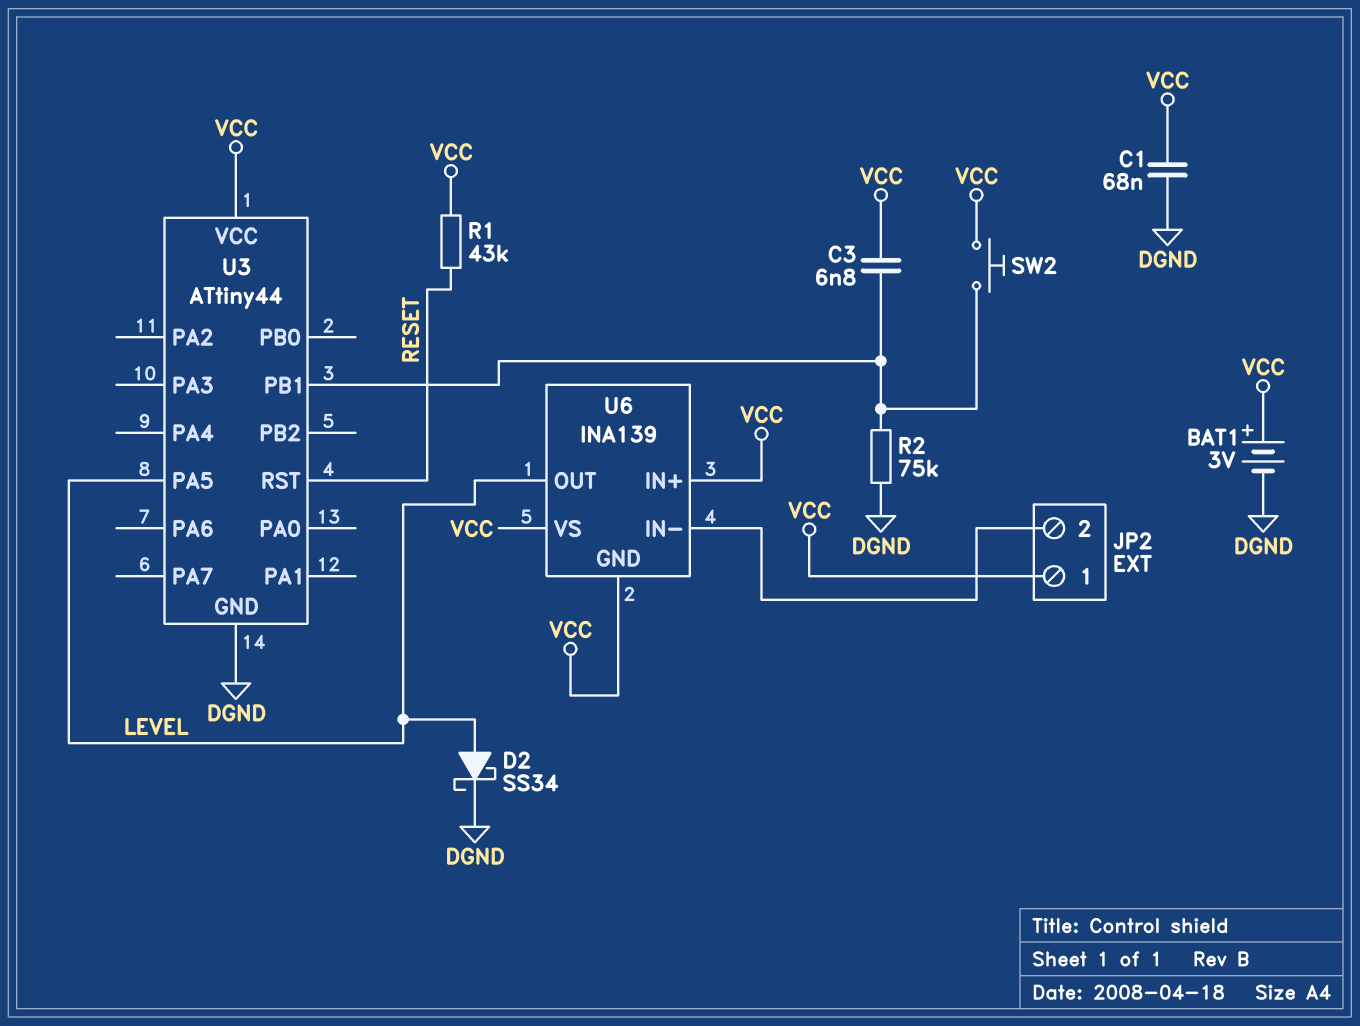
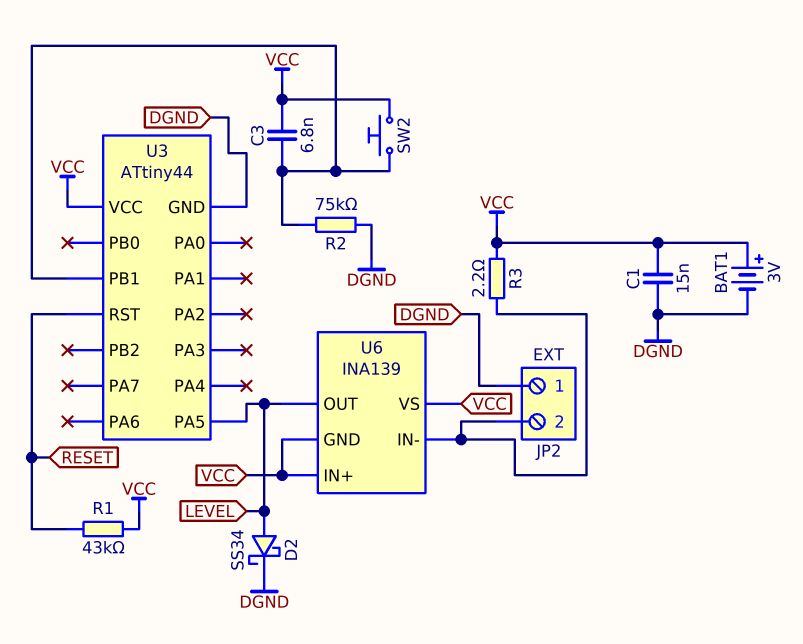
C1: 68nF (DGND, VCC) -> 15nF (DGND, VCC)
JP2 pin 1: VCC -> DGND
R3: none -> 2.2 (JP2/2, VCC)

